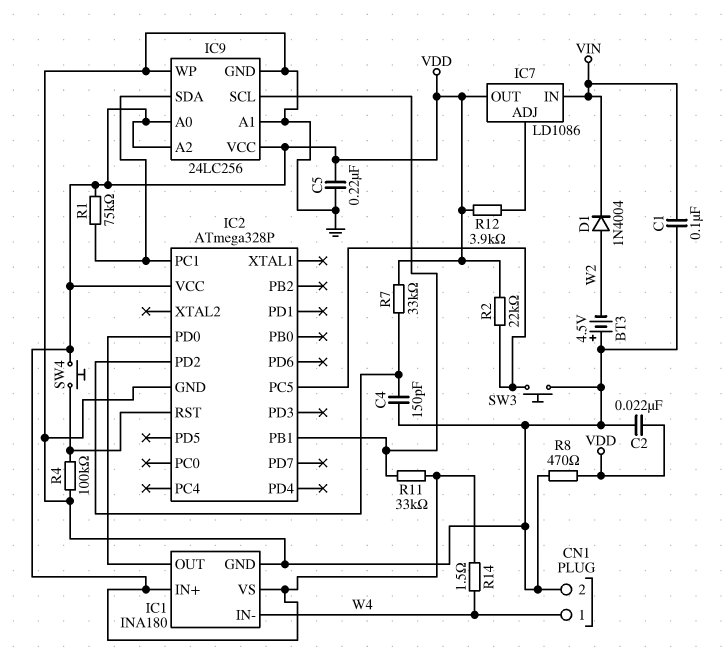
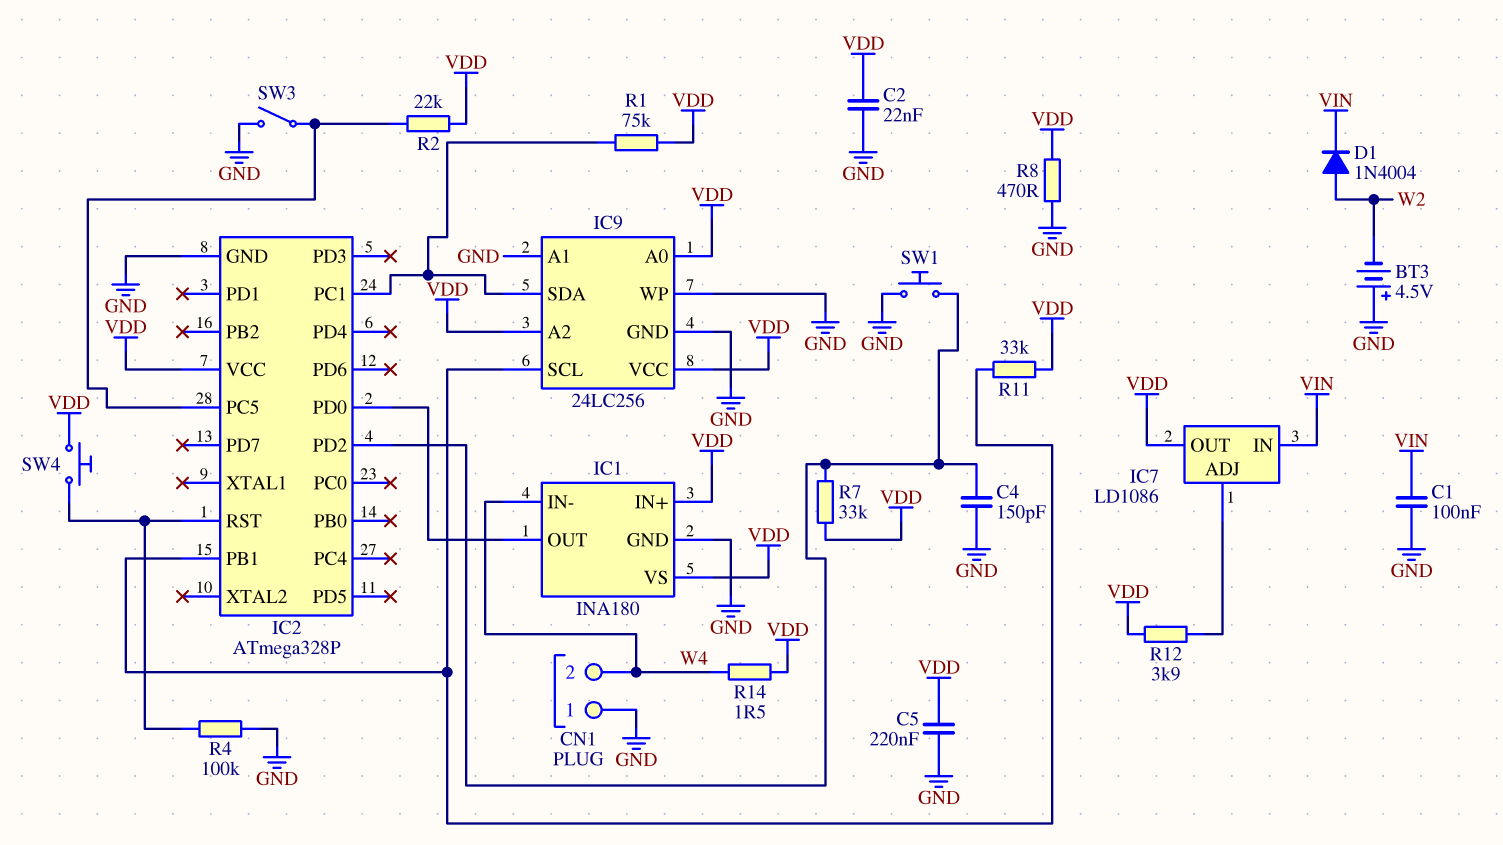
CN1 pin 1: W4 -> GND
CN1 pin 2: GND -> W4
SW1: none -> button (GND, IC2/PD2)
SW3: button (GND, IC2/PC5) -> switch (GND, IC2/PC5)

